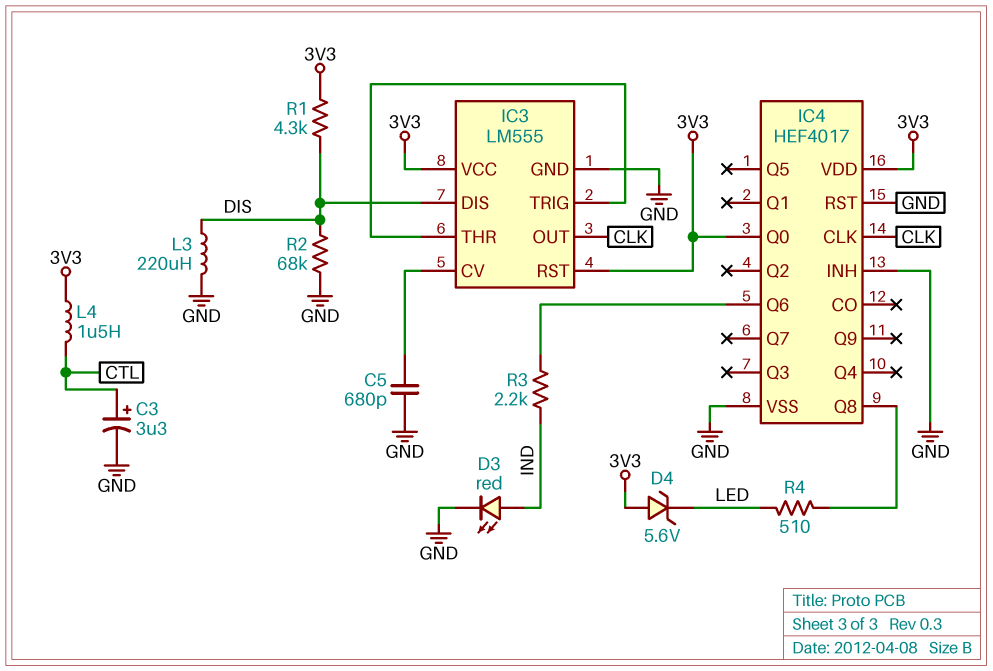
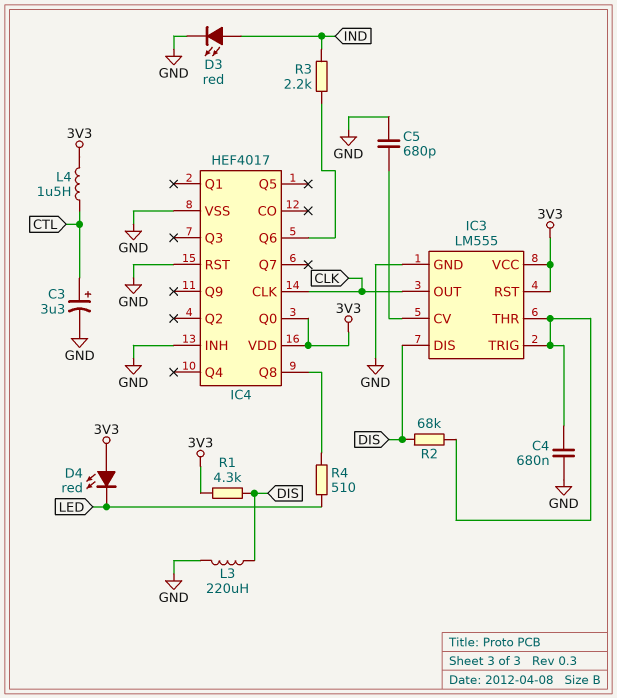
C4: none -> 680nF (GND, IC3/THR)
D4: zener 5.6V (A 3V3, K LED) -> LED red (A 3V3, K LED)
R2: 68k (DIS, GND) -> 68k (DIS, IC3/THR)

